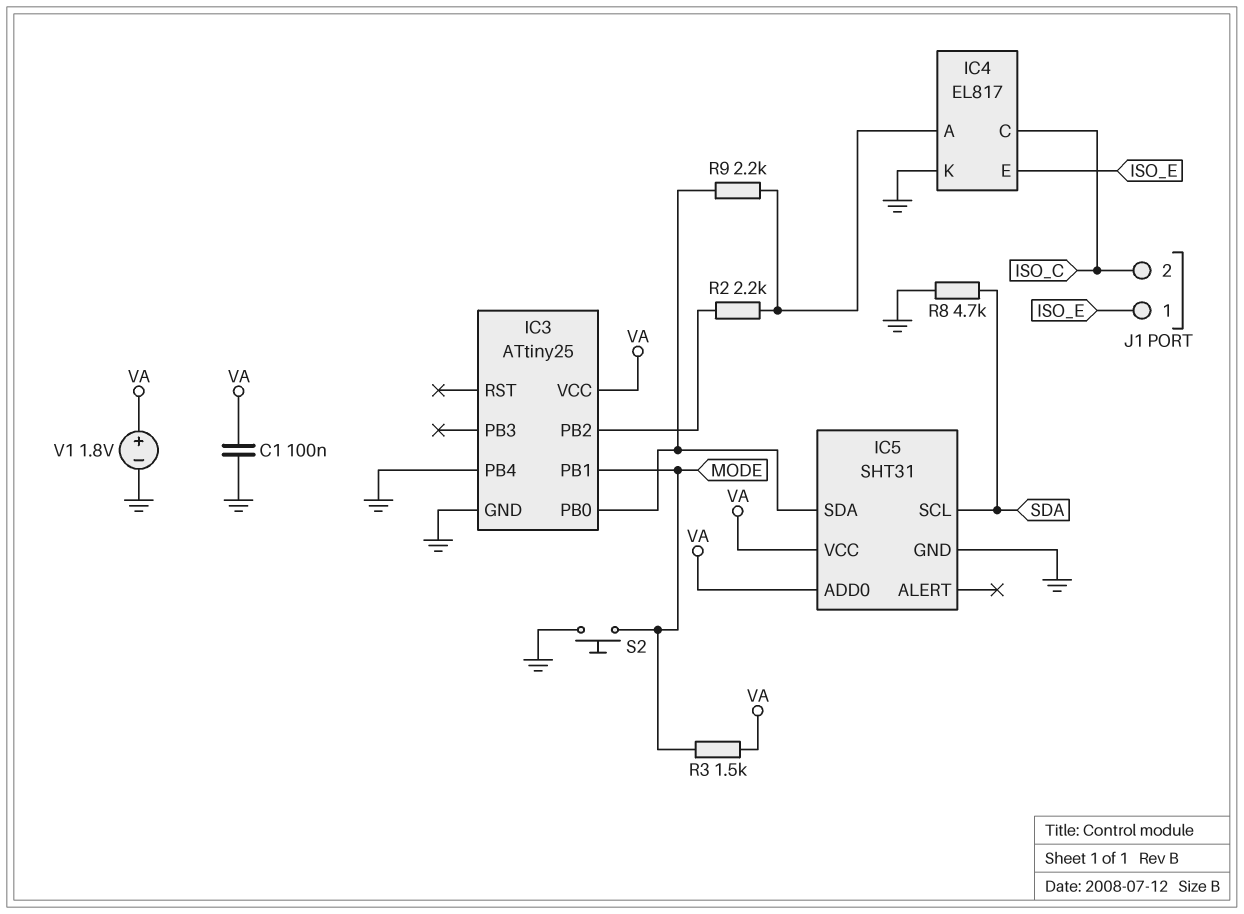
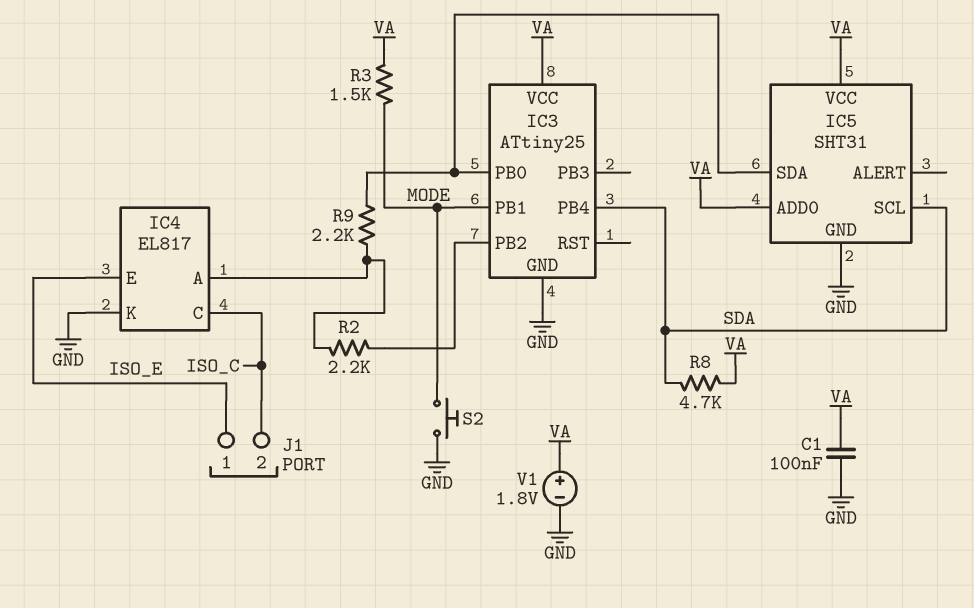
IC3 pin PB4: GND -> SDA
R8: 4.7k (GND, SDA) -> 4.7k (SDA, VA)

